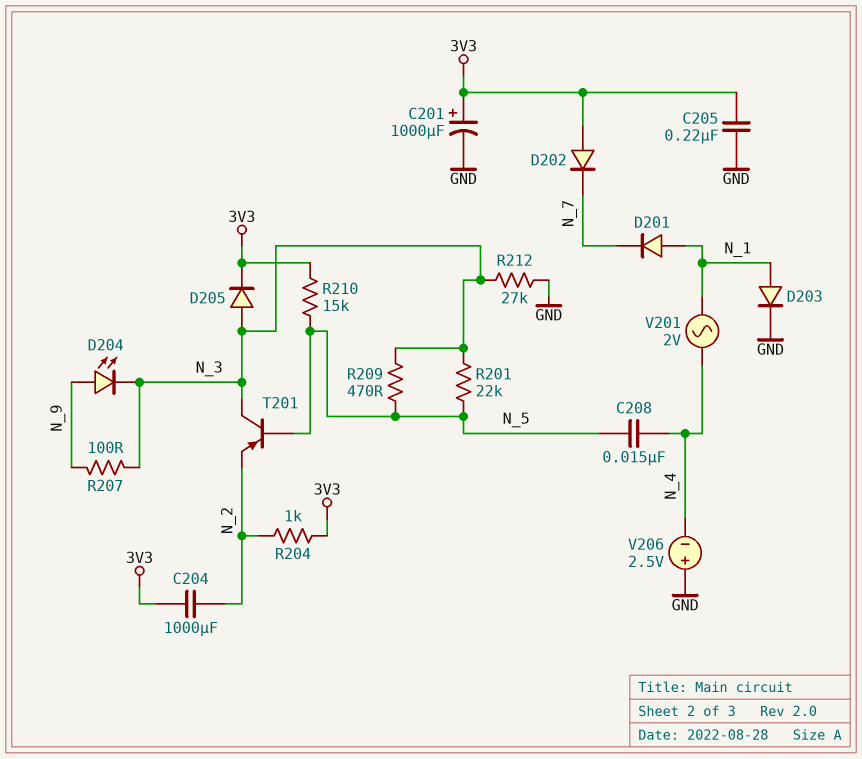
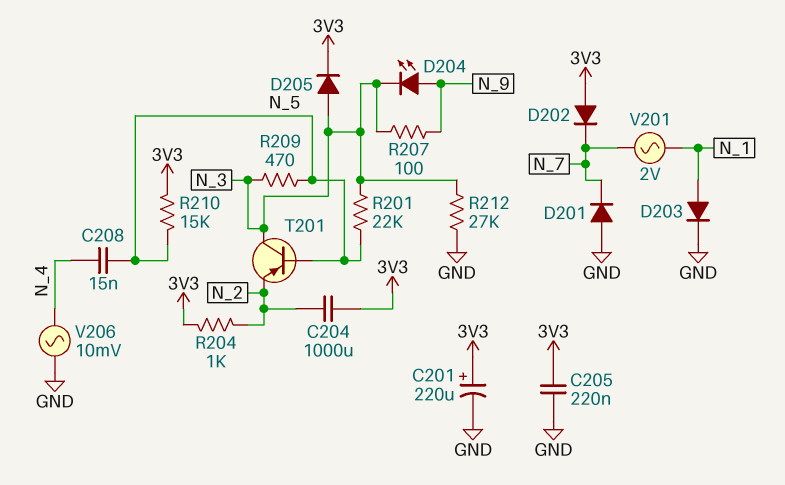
C201: 1000uF (plus 3V3, minus GND) -> 220uF (plus 3V3, minus GND)
D201: diode (A N_1, K N_7) -> diode (A GND, K N_7)
V201: AC 2V (N_1, N_4) -> AC 2V (N_1, N_7)
V206: 2.5V (plus GND, minus N_4) -> AC 10mV (GND, N_4)

